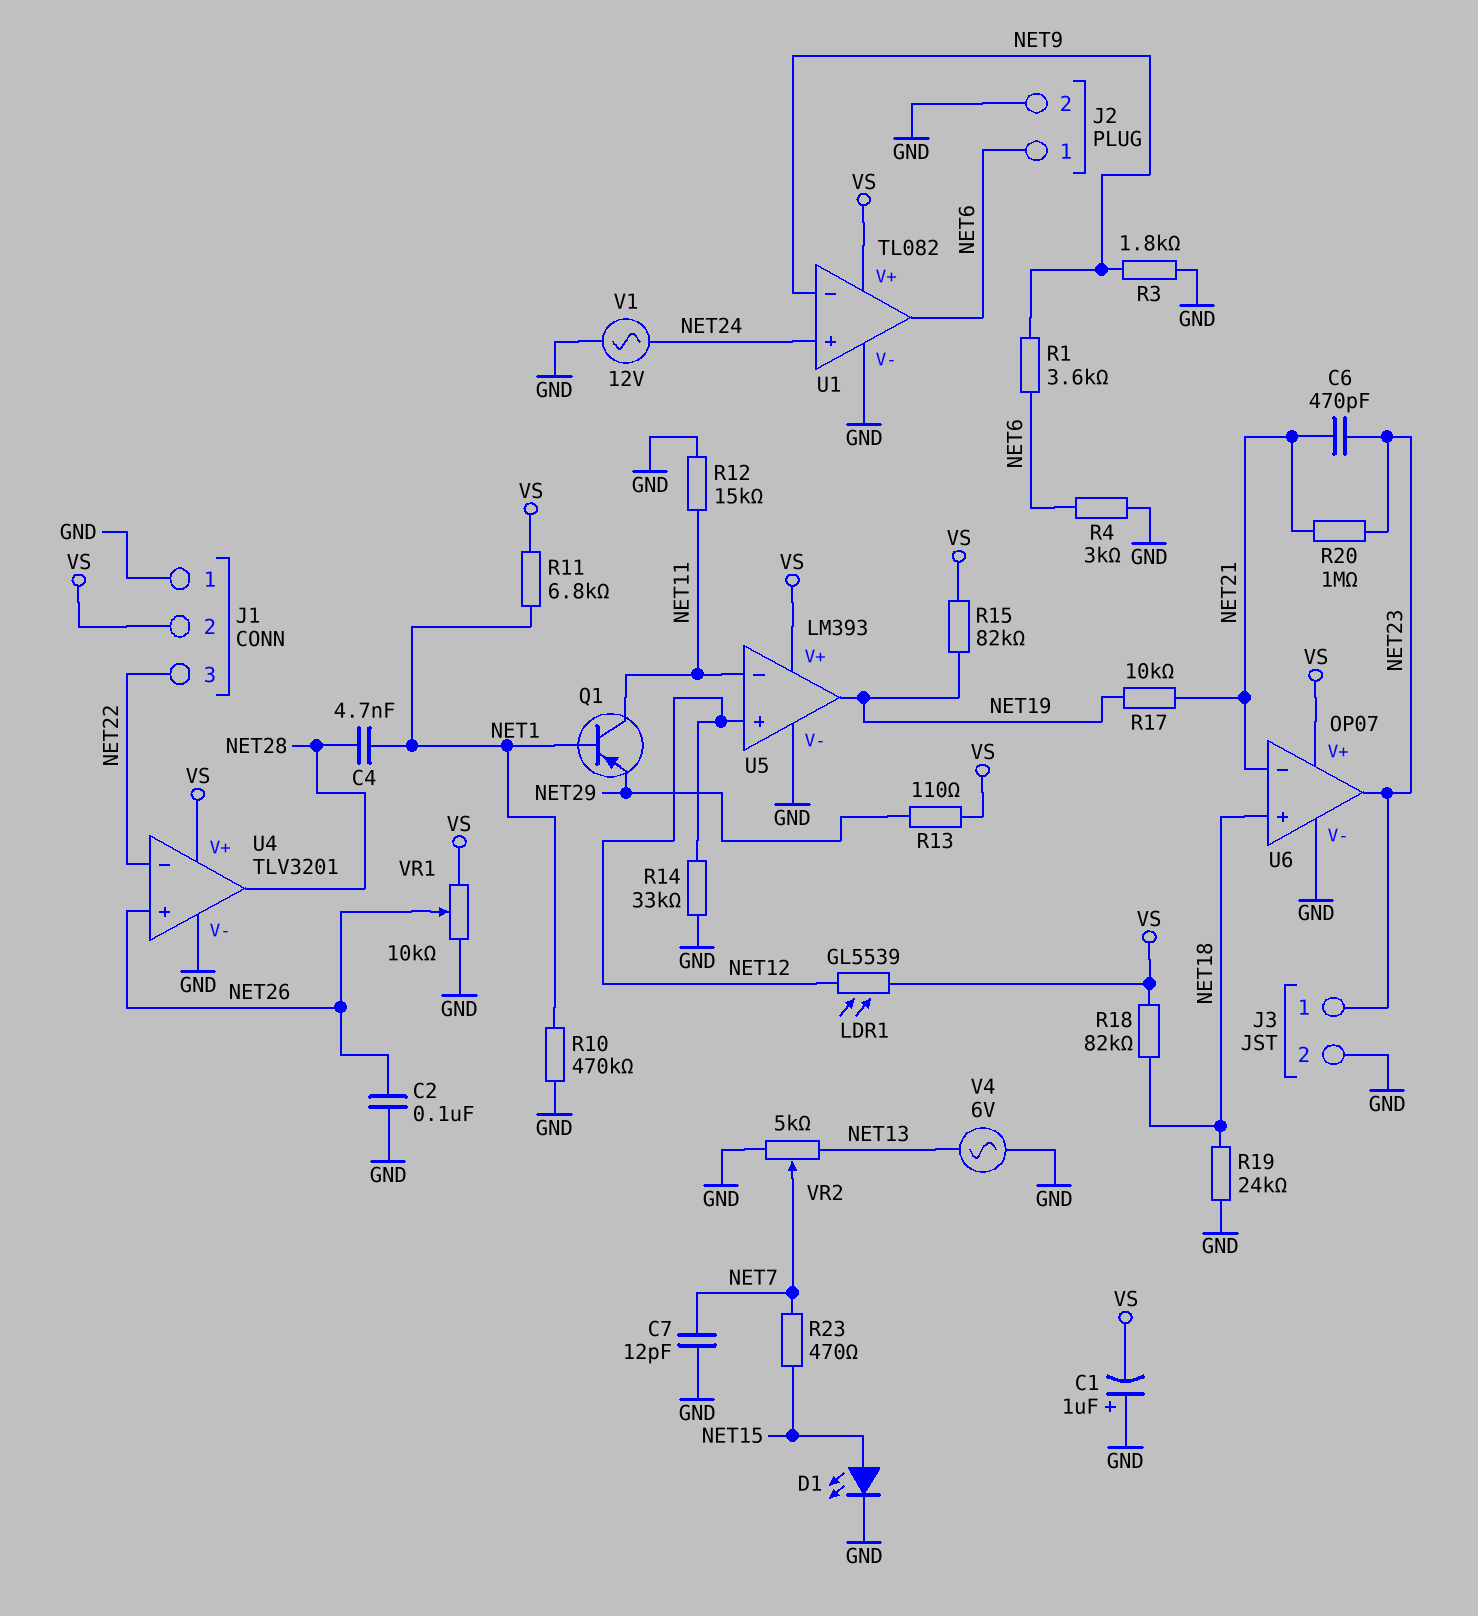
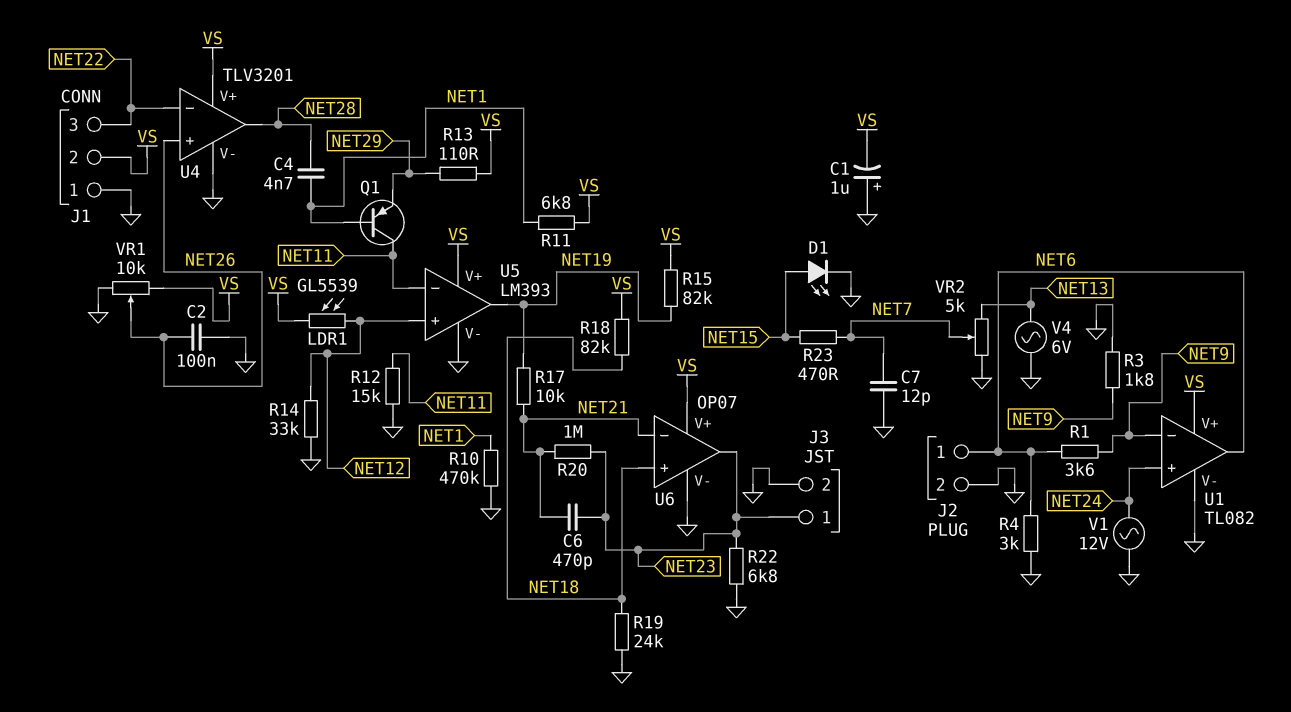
R22: none -> 6.8k (GND, NET23)

